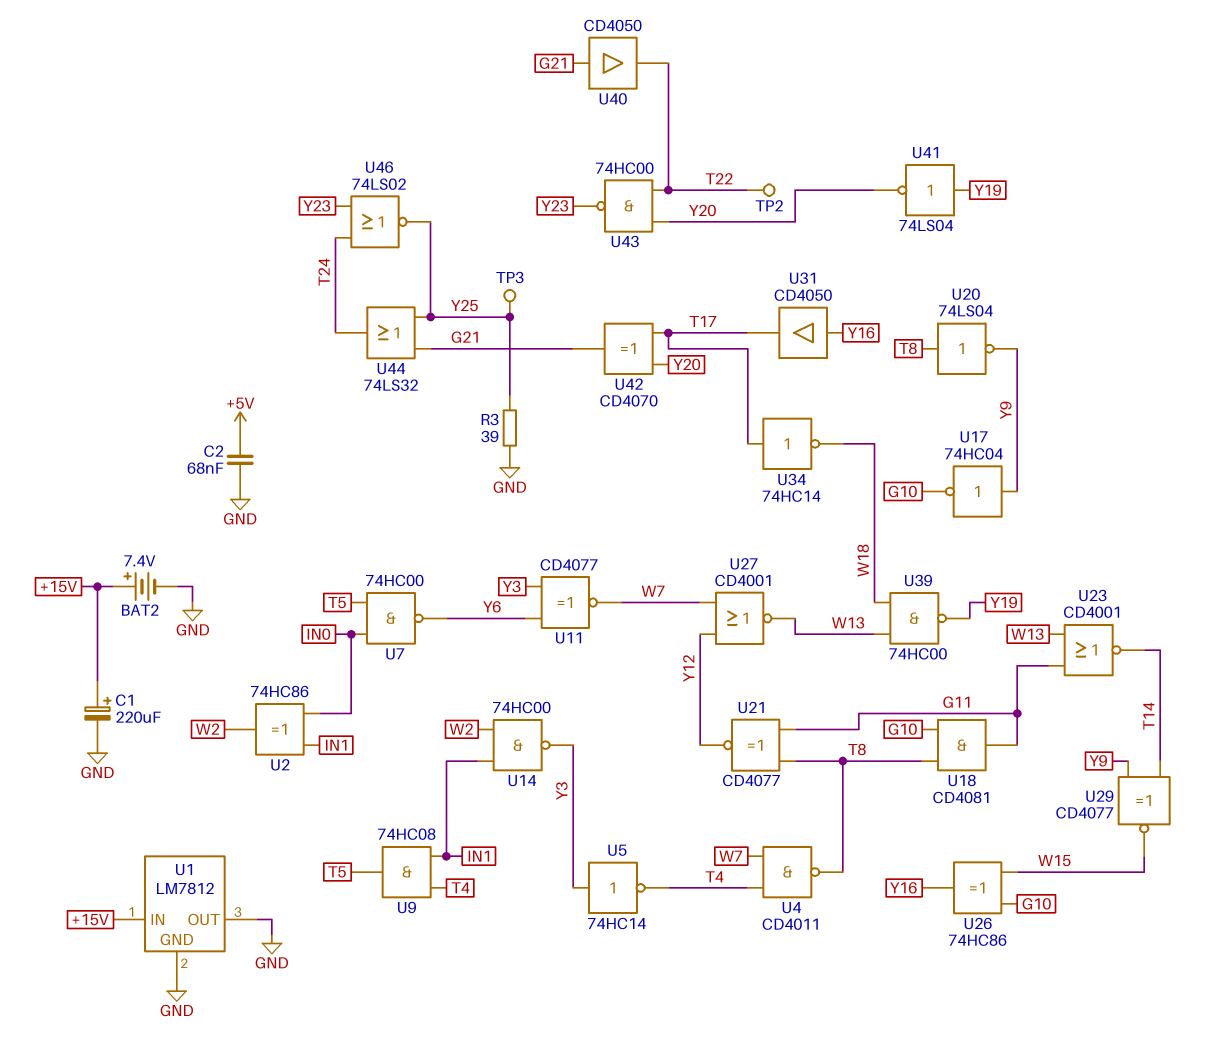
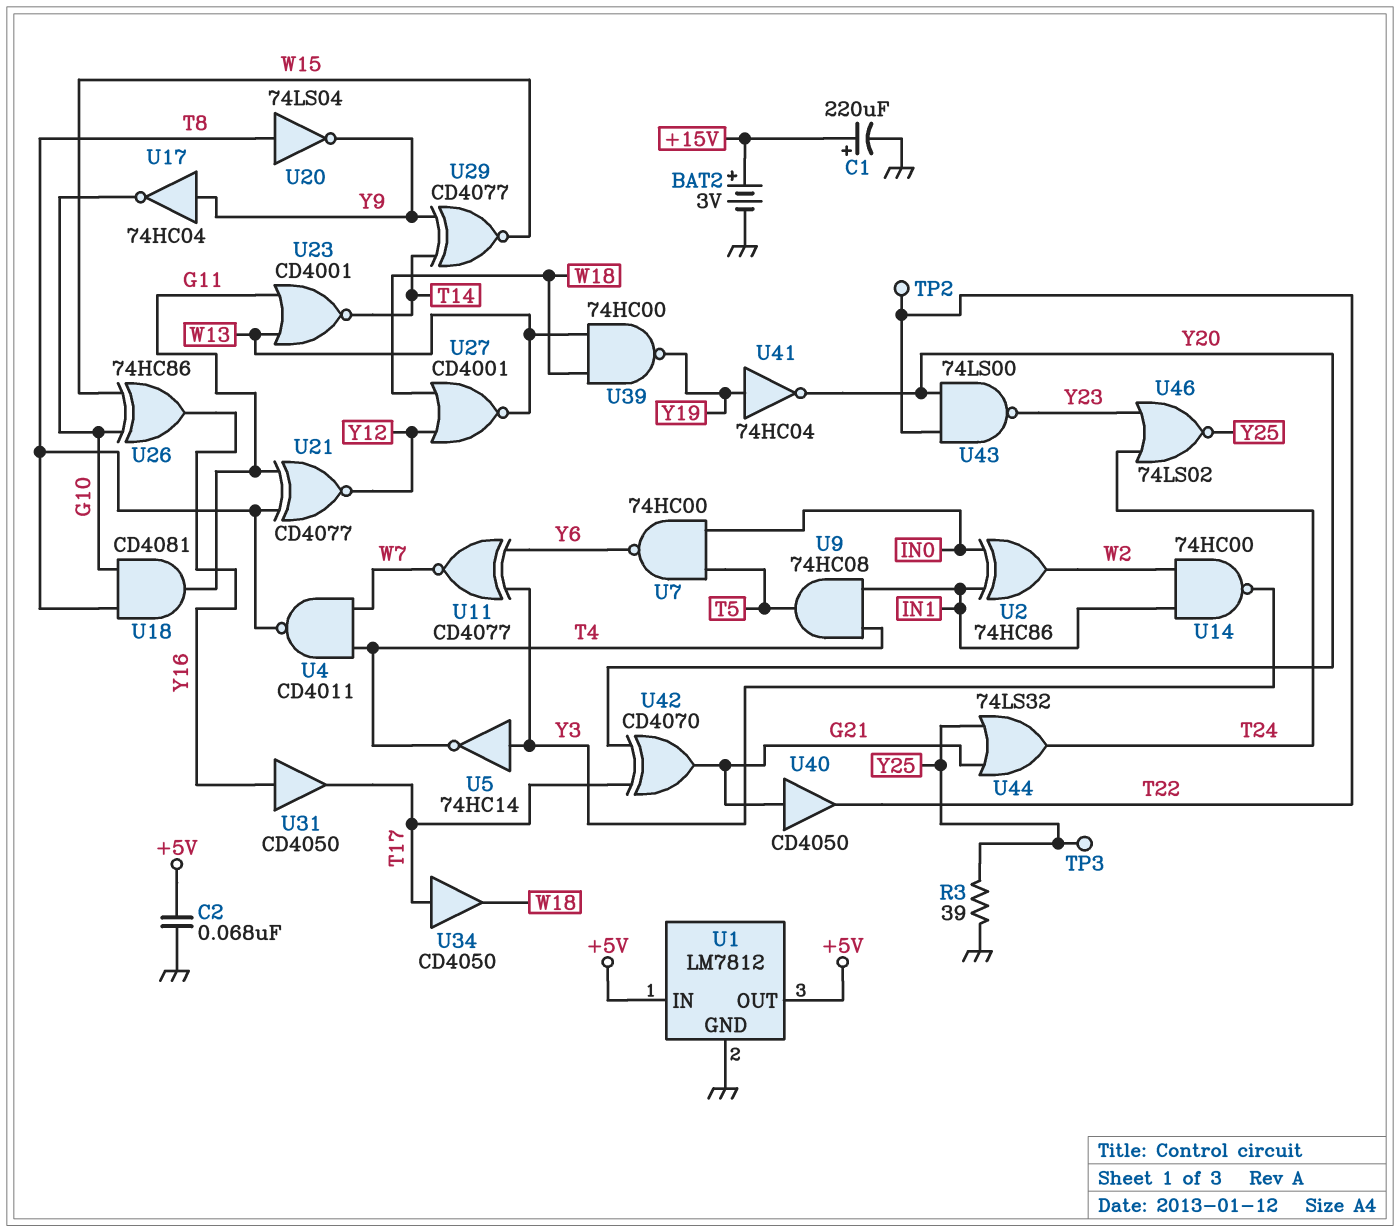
BAT2: 7.4V (plus +15V, minus GND) -> 3V (plus +15V, minus GND)
U1 pin IN: +15V -> +5V
U1 pin OUT: GND -> +5V
U27: NOR CD4001 (in W7, in Y12, out W13) -> NOR CD4001 (in W18, in Y12, out W13)
U34: NOT 74HC14 (in T17, out W18) -> buffer CD4050 (in T17, out W18)
U41: NOT 74LS04 (in Y19, out Y20) -> NOT 74HC04 (in Y19, out Y20)
U43: NAND 74HC00 (in T22, in Y20, out Y23) -> NAND 74LS00 (in T22, in Y20, out Y23)

